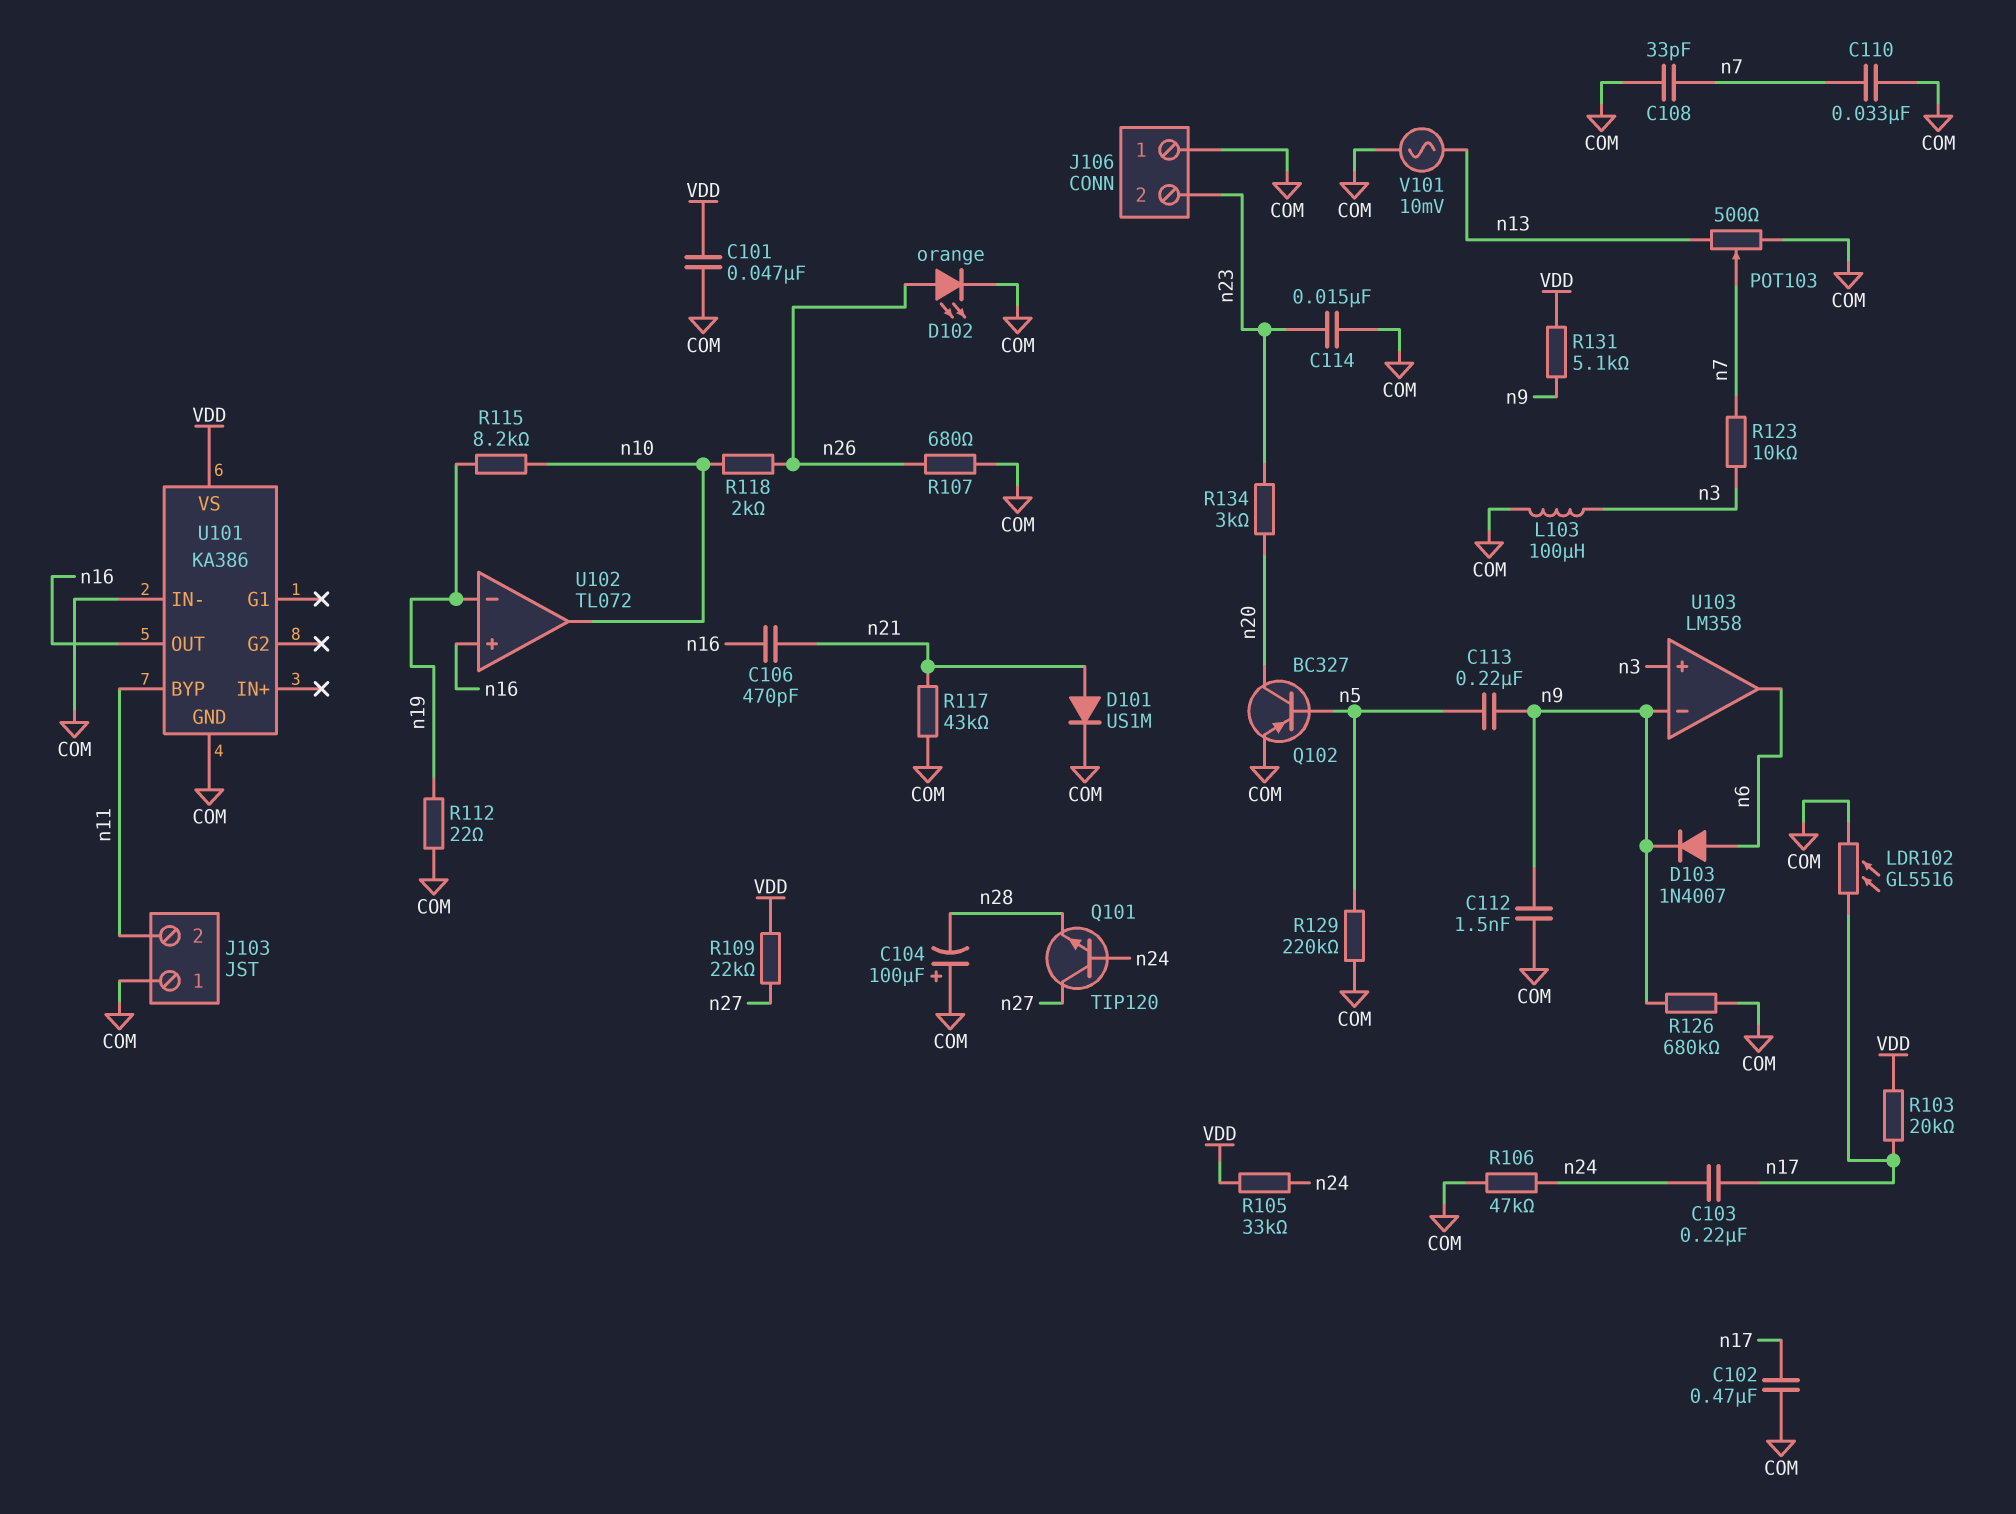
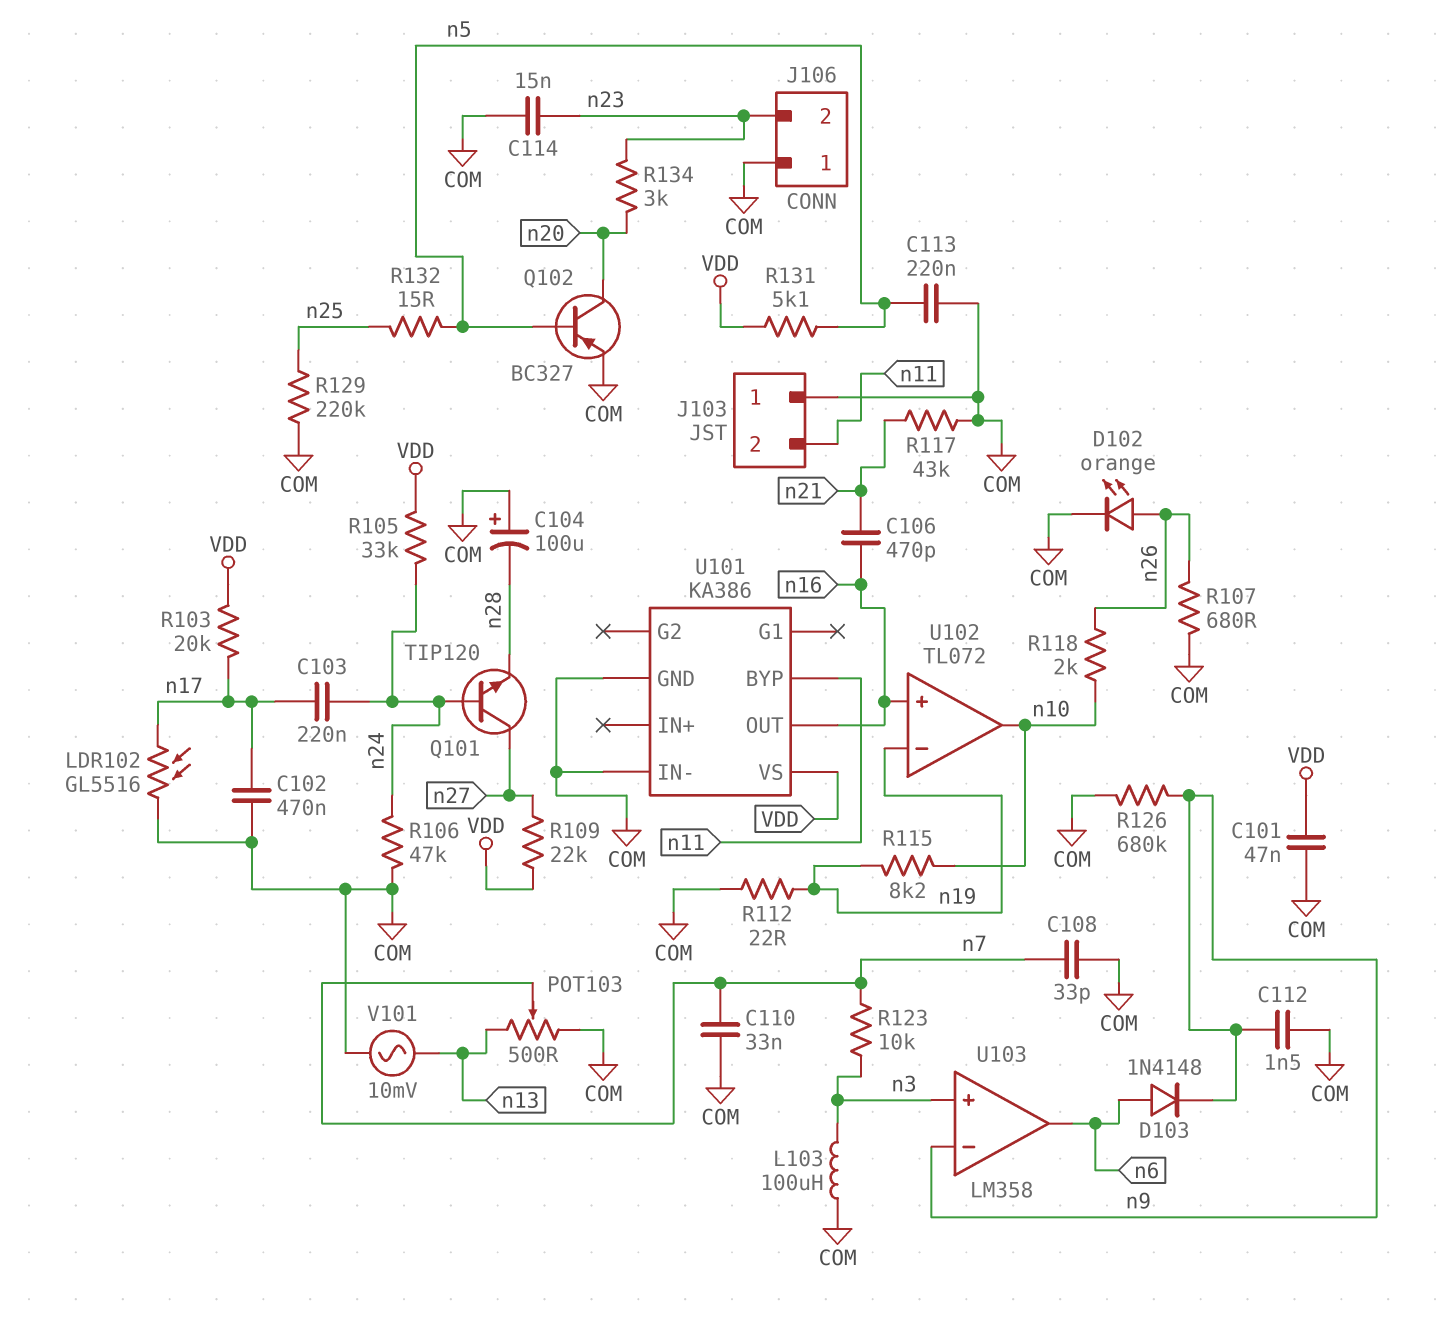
C113: 220nF (n5, n9) -> 220nF (COM, n5)
D101: diode US1M (A n21, K COM) -> none
D103: diode 1N4007 (A n6, K n9) -> diode 1N4148 (A n6, K n9)
R129: 220k (COM, n5) -> 220k (COM, n25)
R131: 5.1k (VDD, n9) -> 5.1k (VDD, n5)
R132: none -> 15 (n5, n25)

